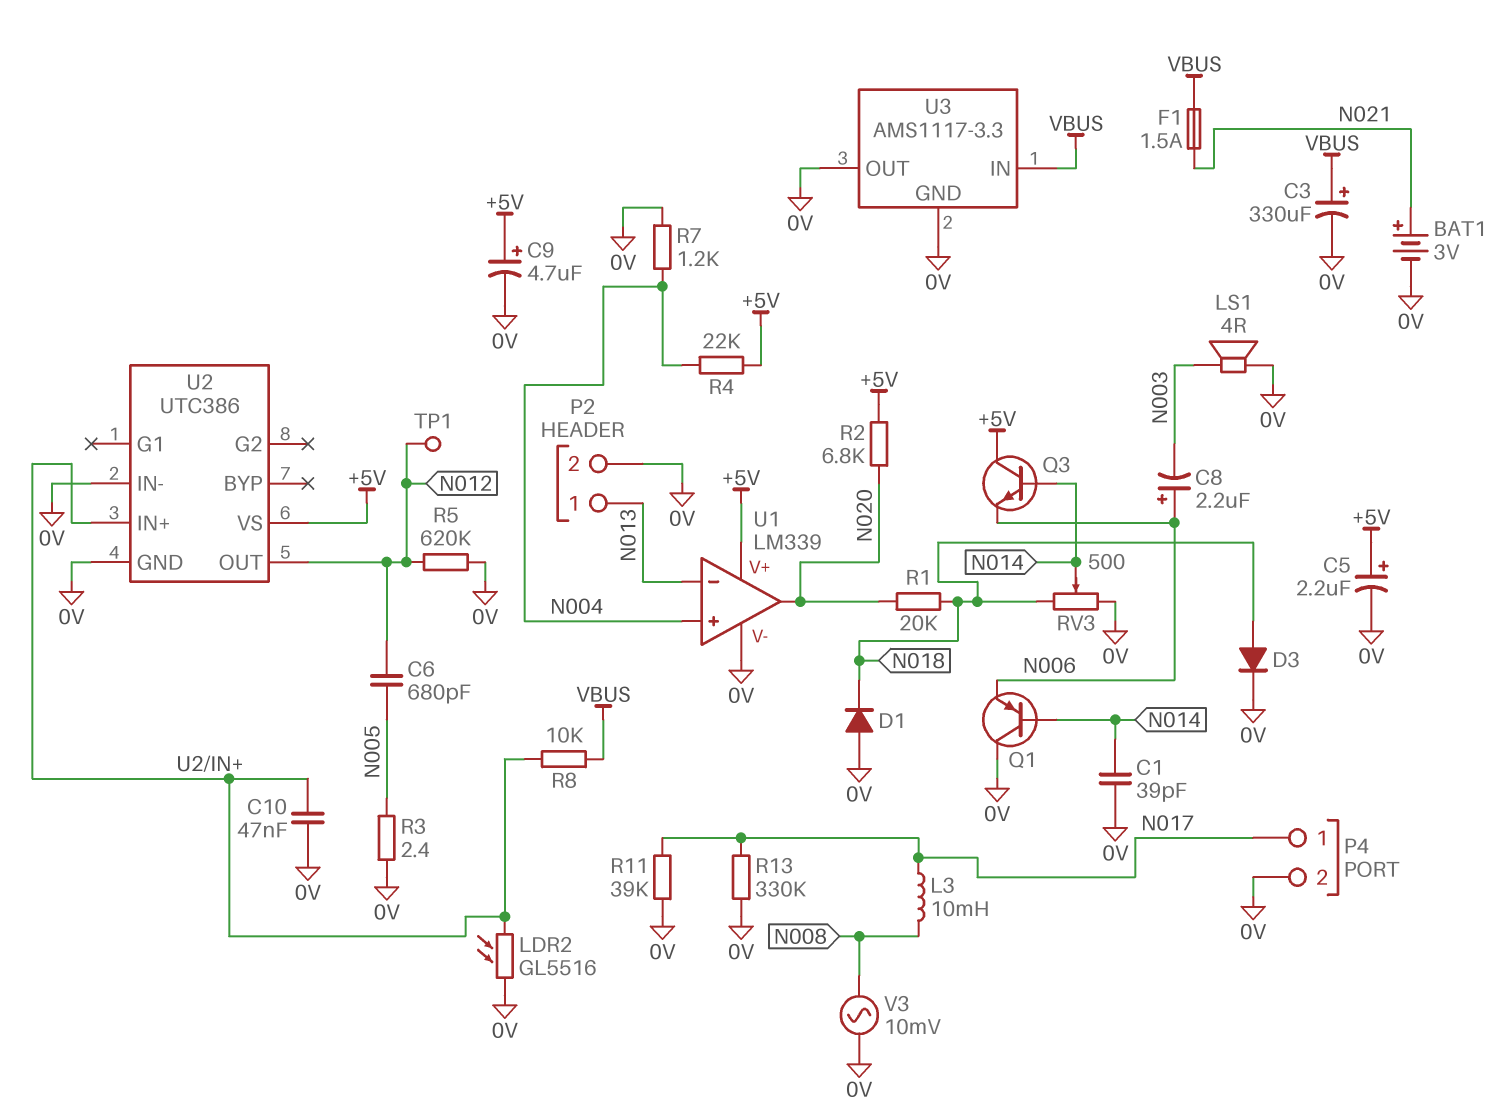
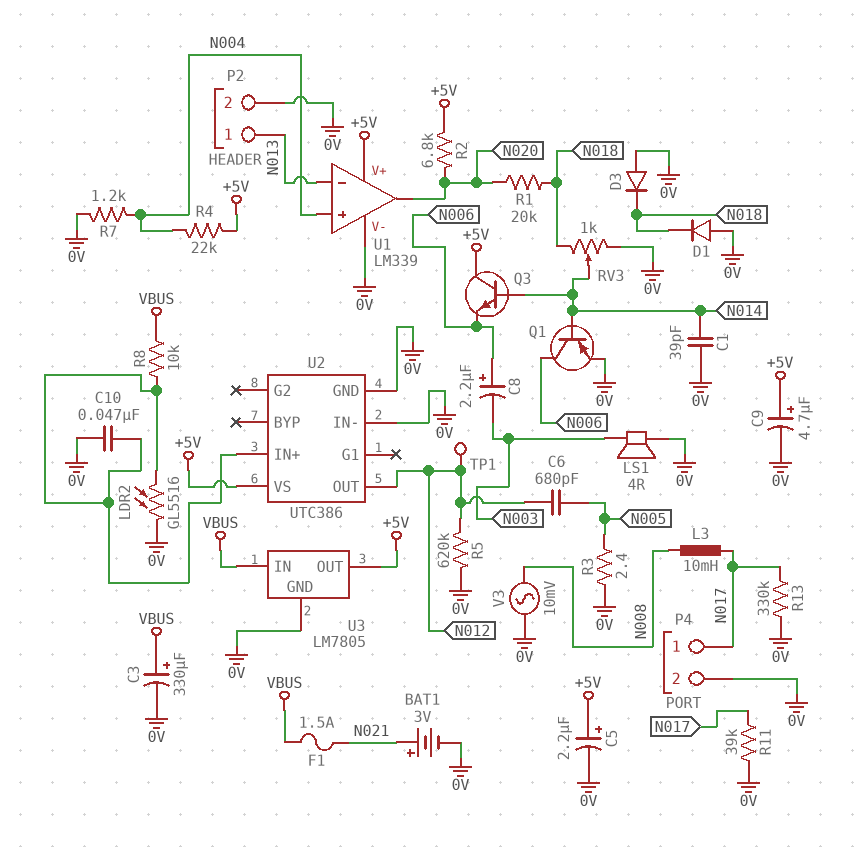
D3: diode (A N018, K 0V) -> diode (A 0V, K N018)
Q1: PNP (B N014, C 0V, E N006) -> PNP (B N014, C N006, E 0V)
RV3: 500 (0V, N018, wiper N014) -> 1k (0V, N018, wiper N014)
U3: AMS1117-3.3 -> LM7805
U3 pin OUT: 0V -> +5V

